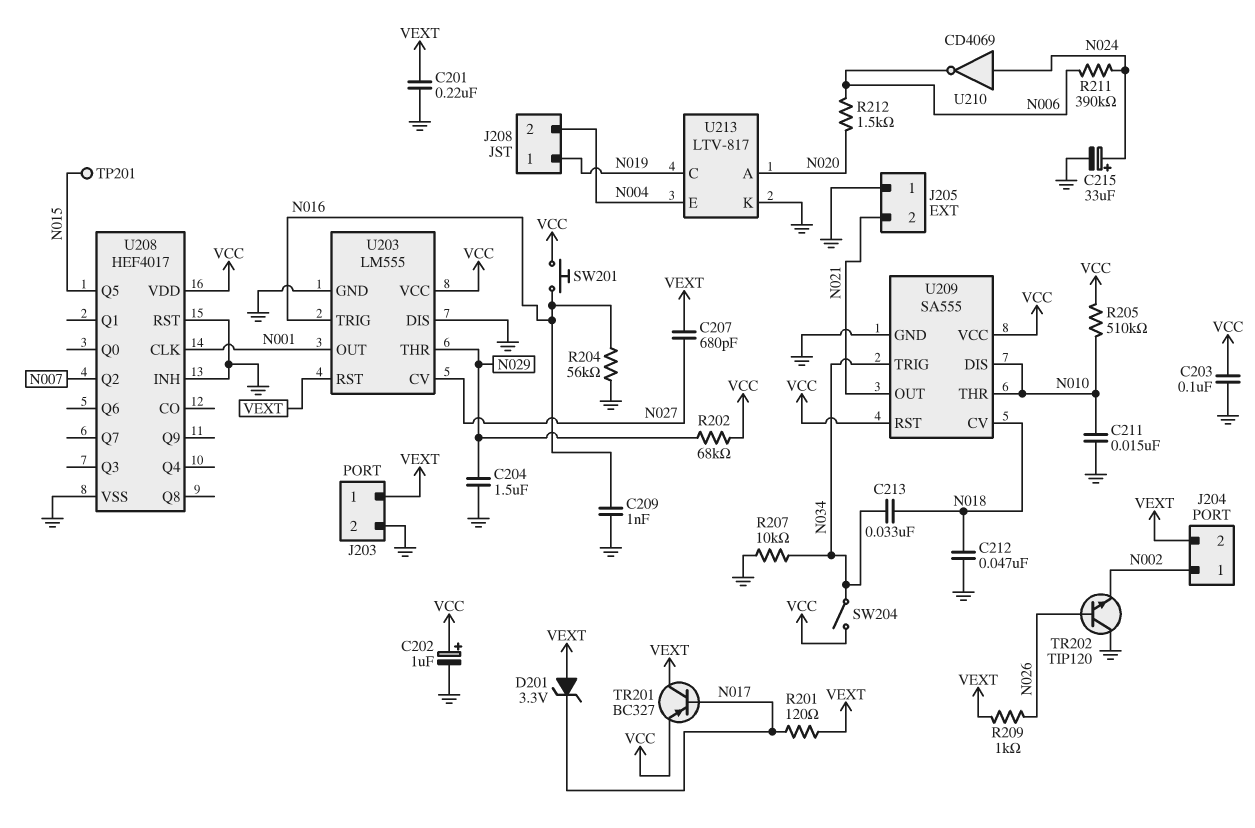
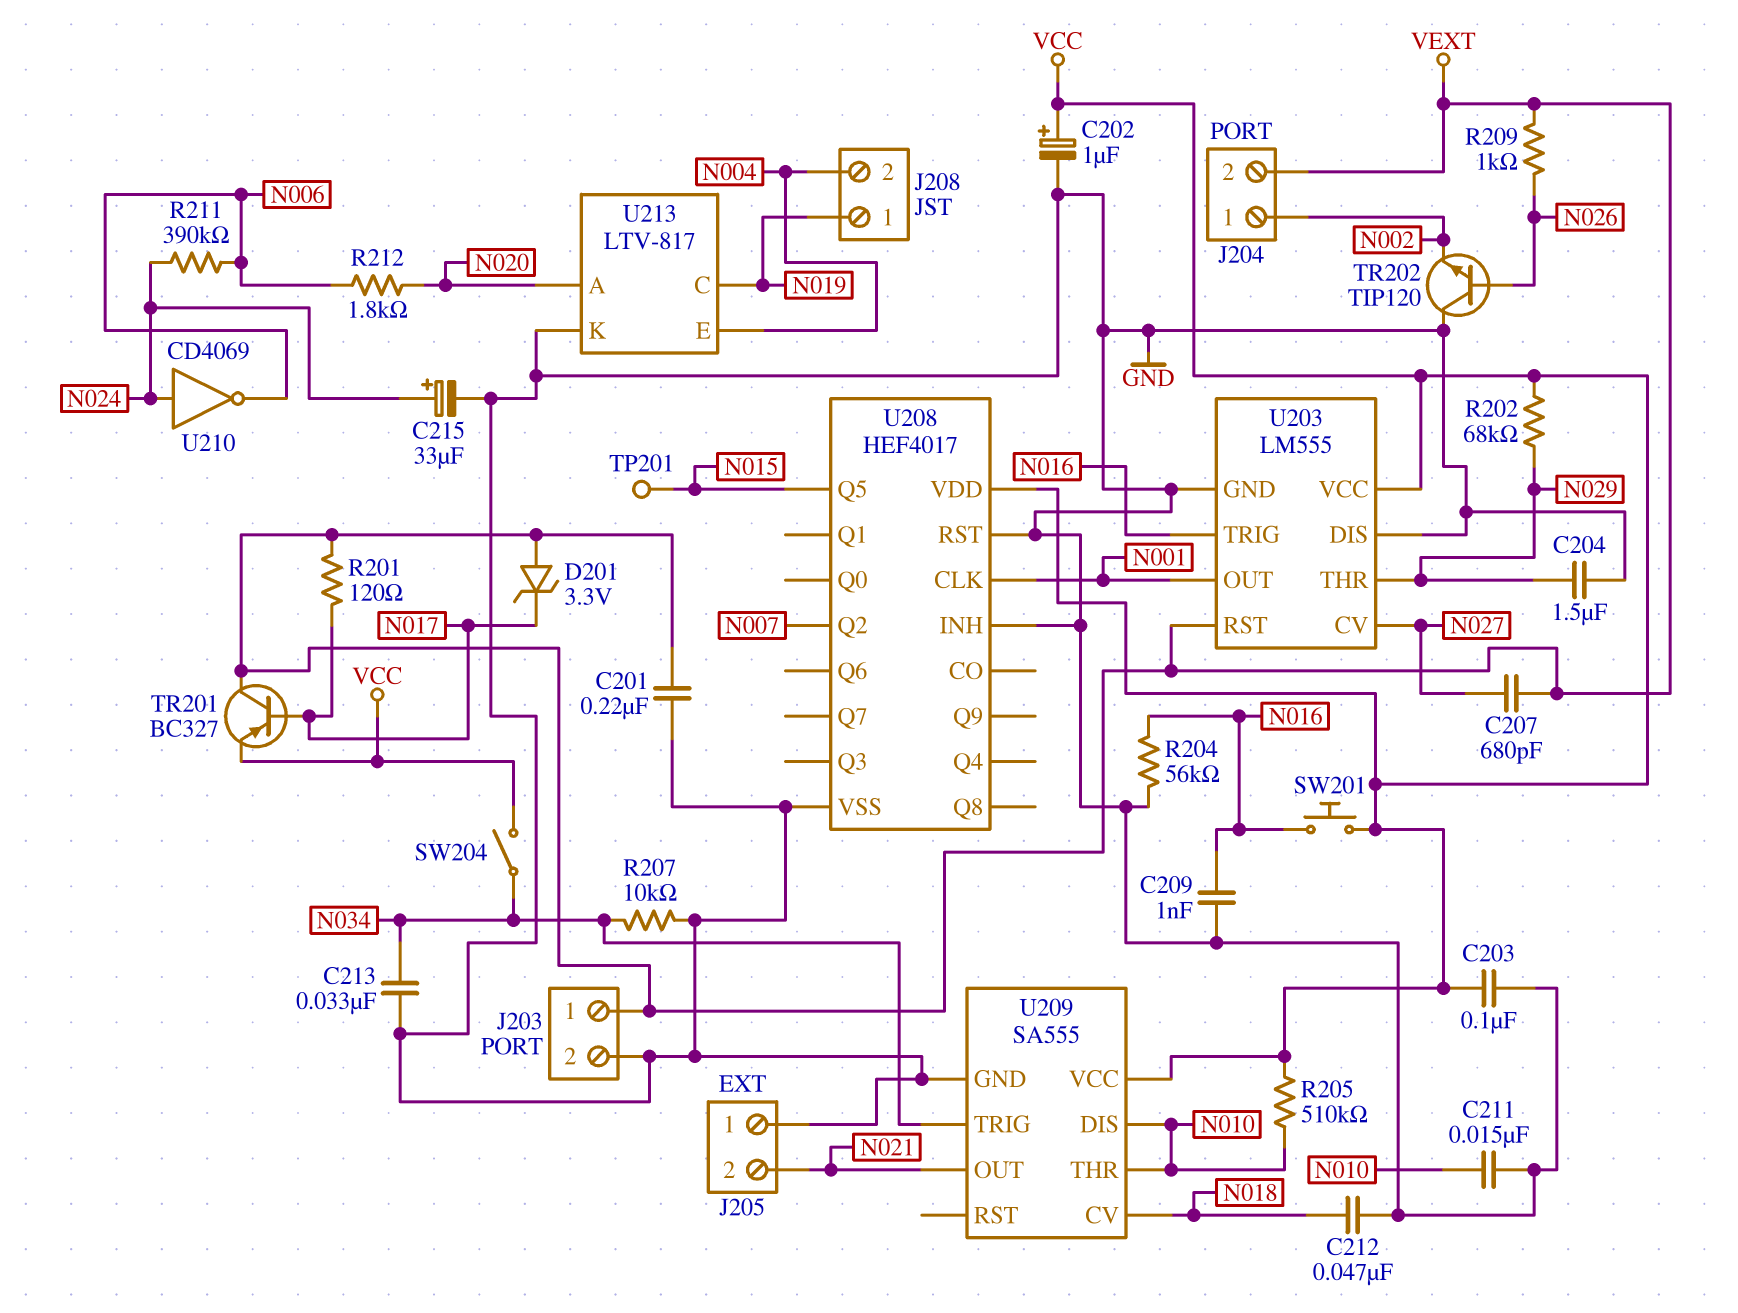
C213: 33nF (N018, N034) -> 33nF (GND, N034)
R212: 1.5k (N006, N020) -> 1.8k (N006, N020)
U209 pin RST: VCC -> none

